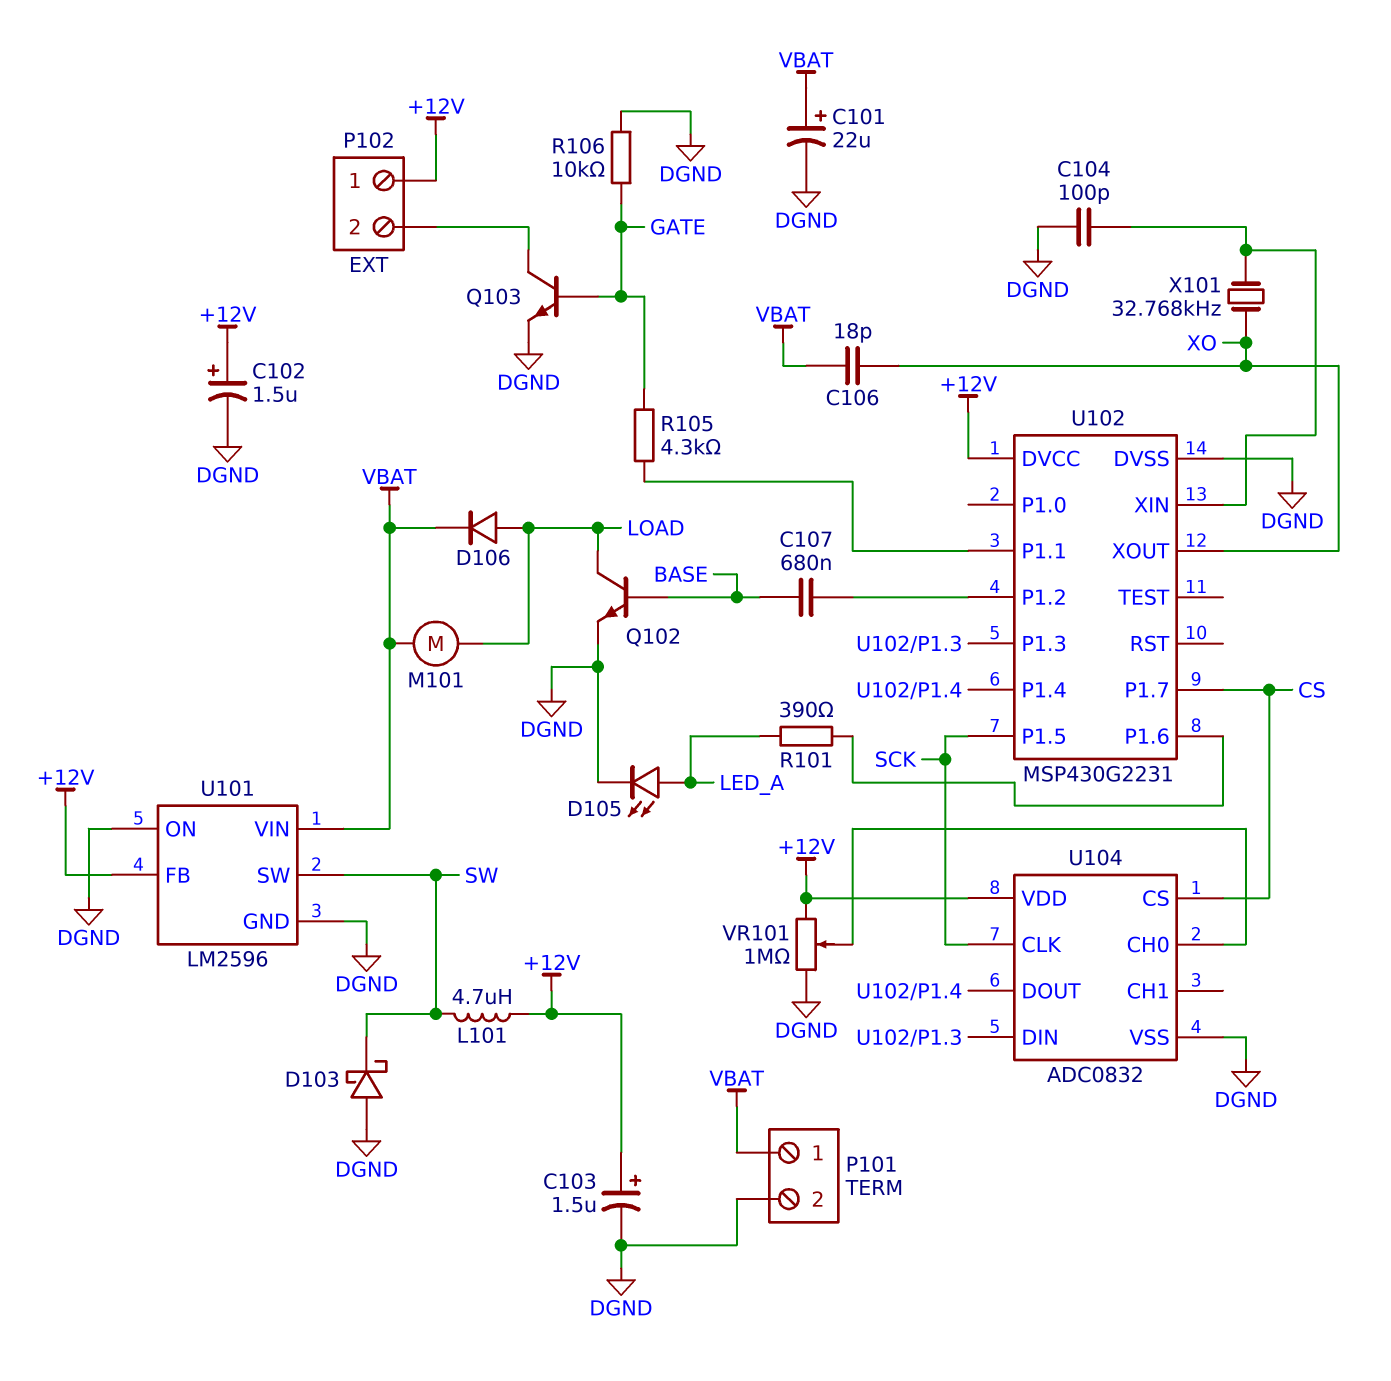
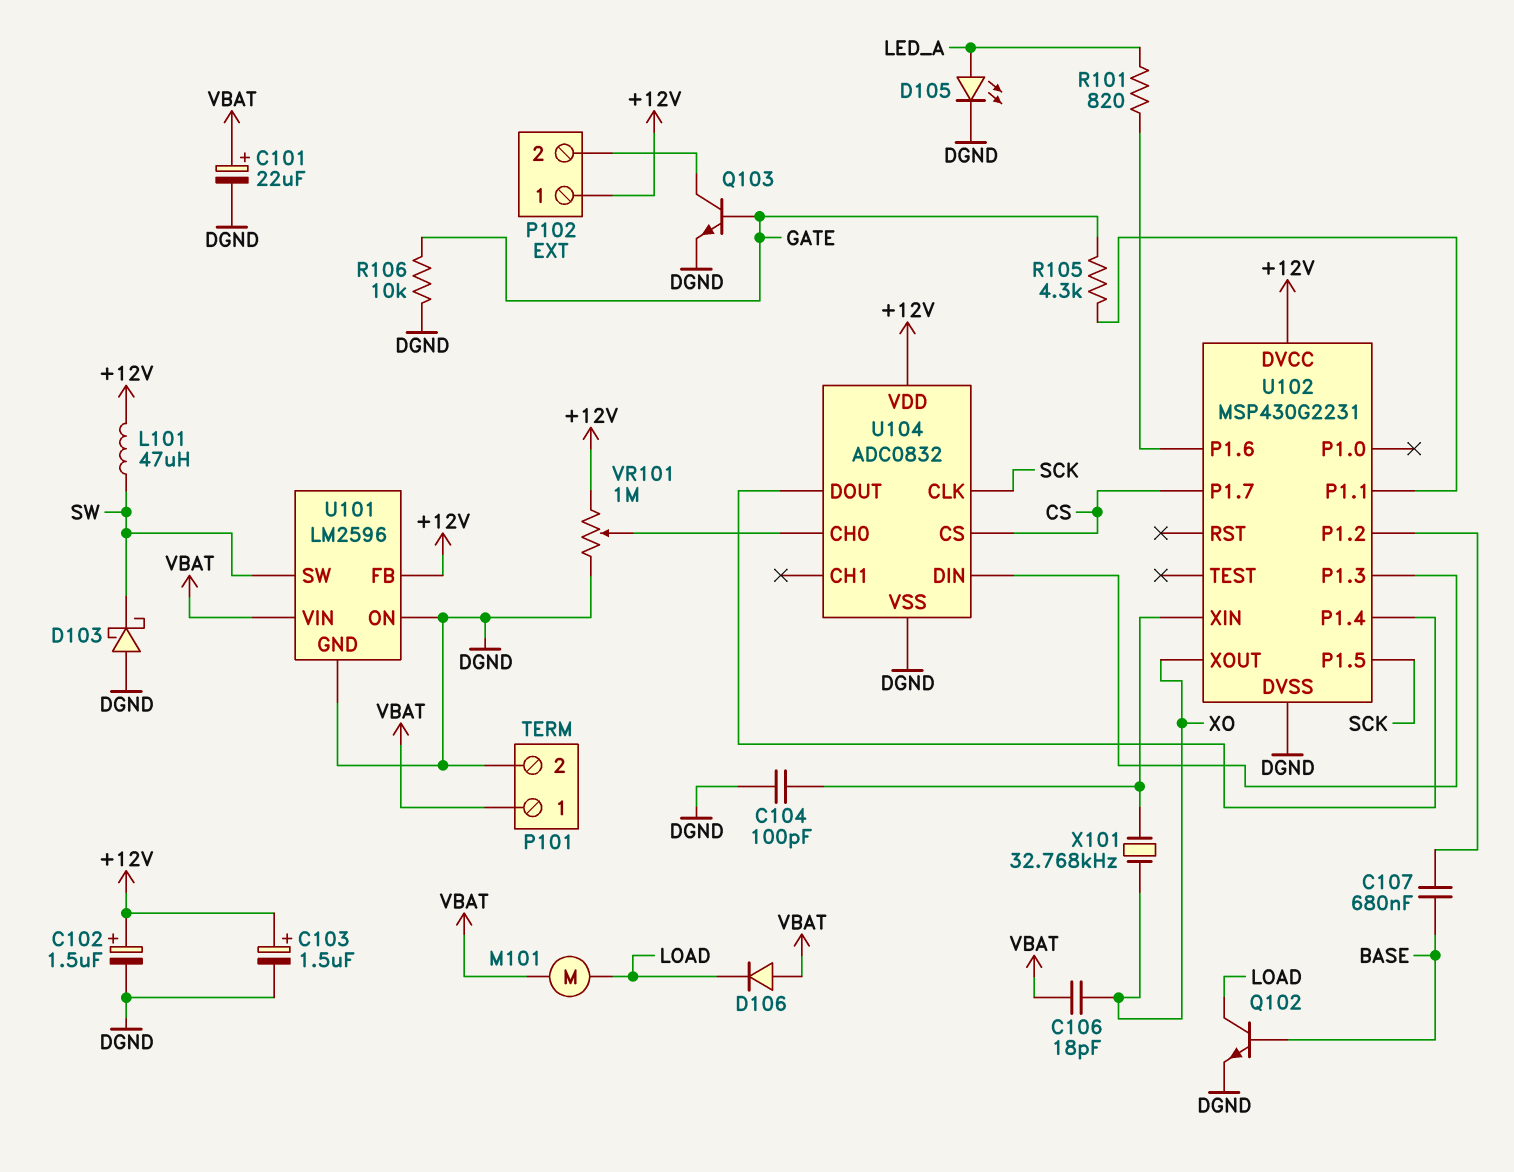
D106: diode (A LOAD, K VBAT) -> diode (A VBAT, K LOAD)
L101: 4.7uH (+12V, SW) -> 47uH (+12V, SW)
R101: 390 (LED_A, U102/P1.6) -> 820 (LED_A, U102/P1.6)

